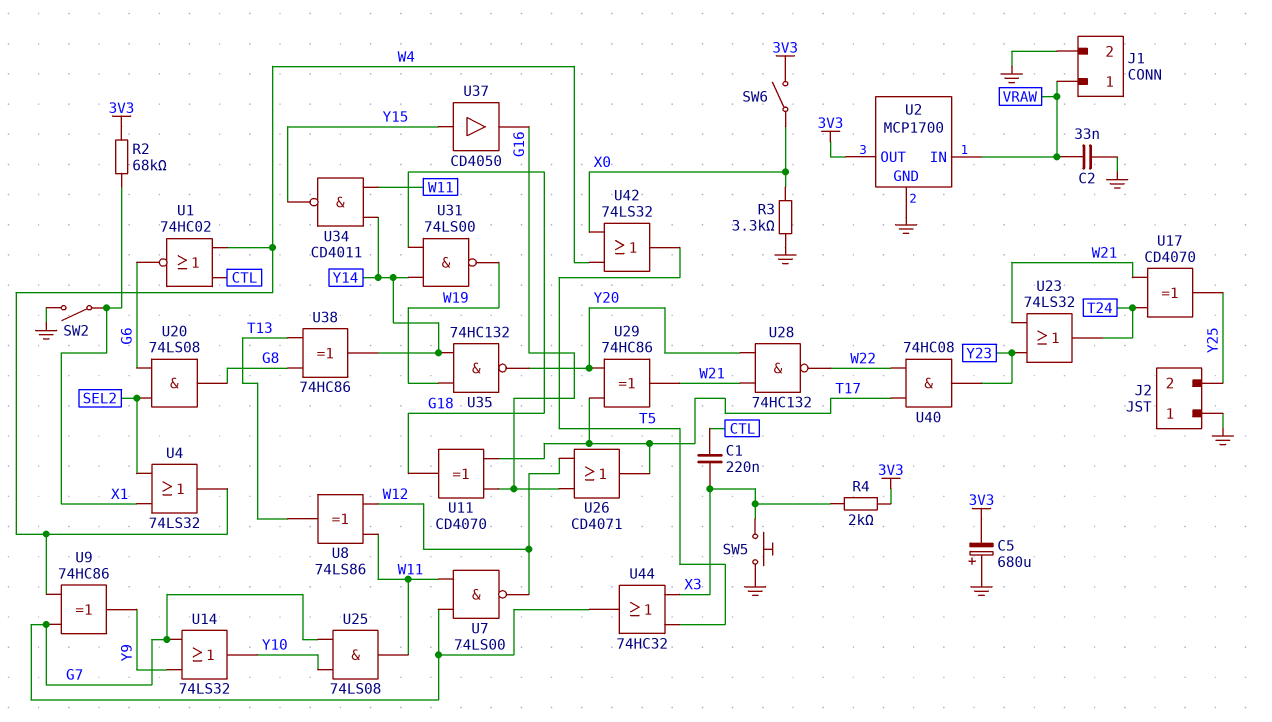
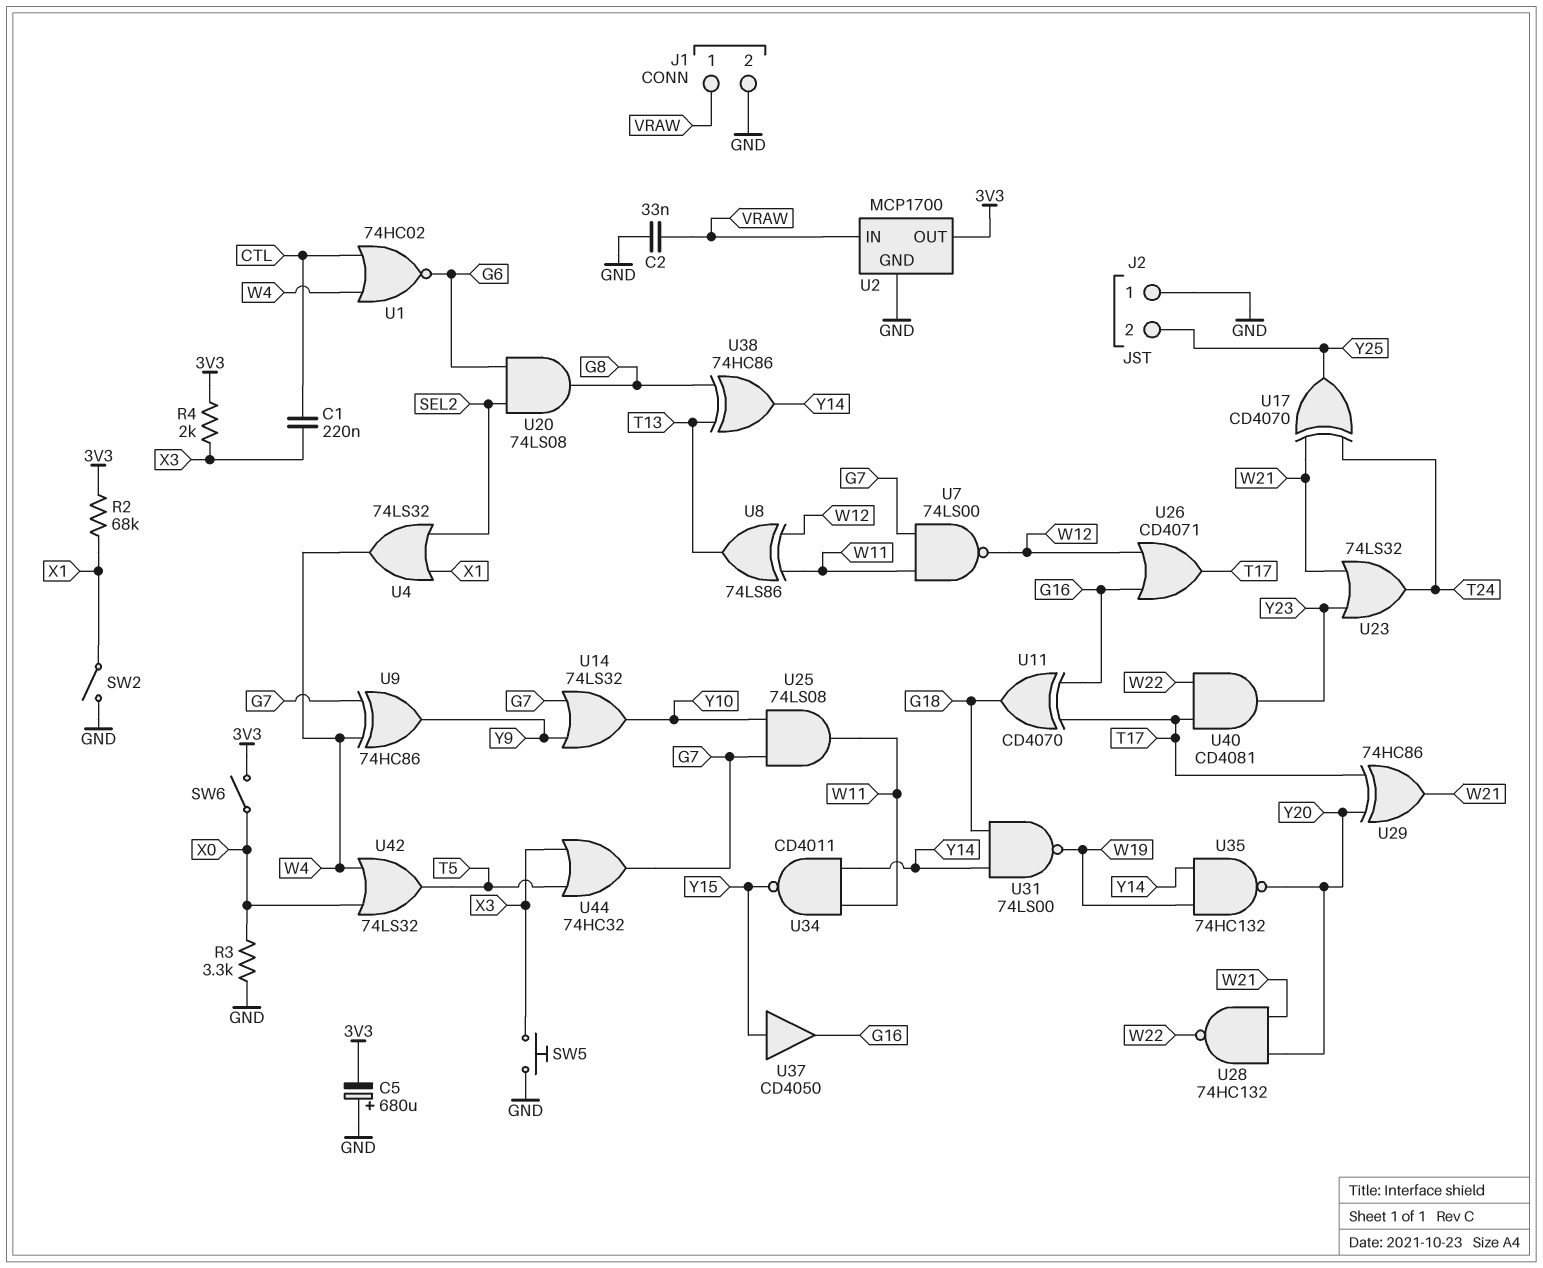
U40: AND 74HC08 (in T17, in W22, out Y23) -> AND CD4081 (in T17, in W22, out Y23)

